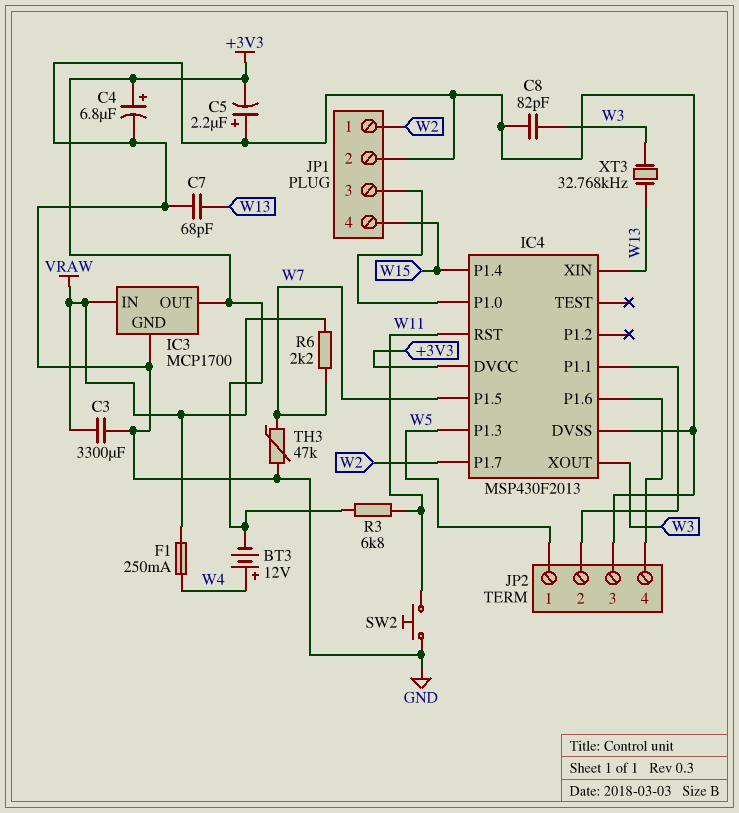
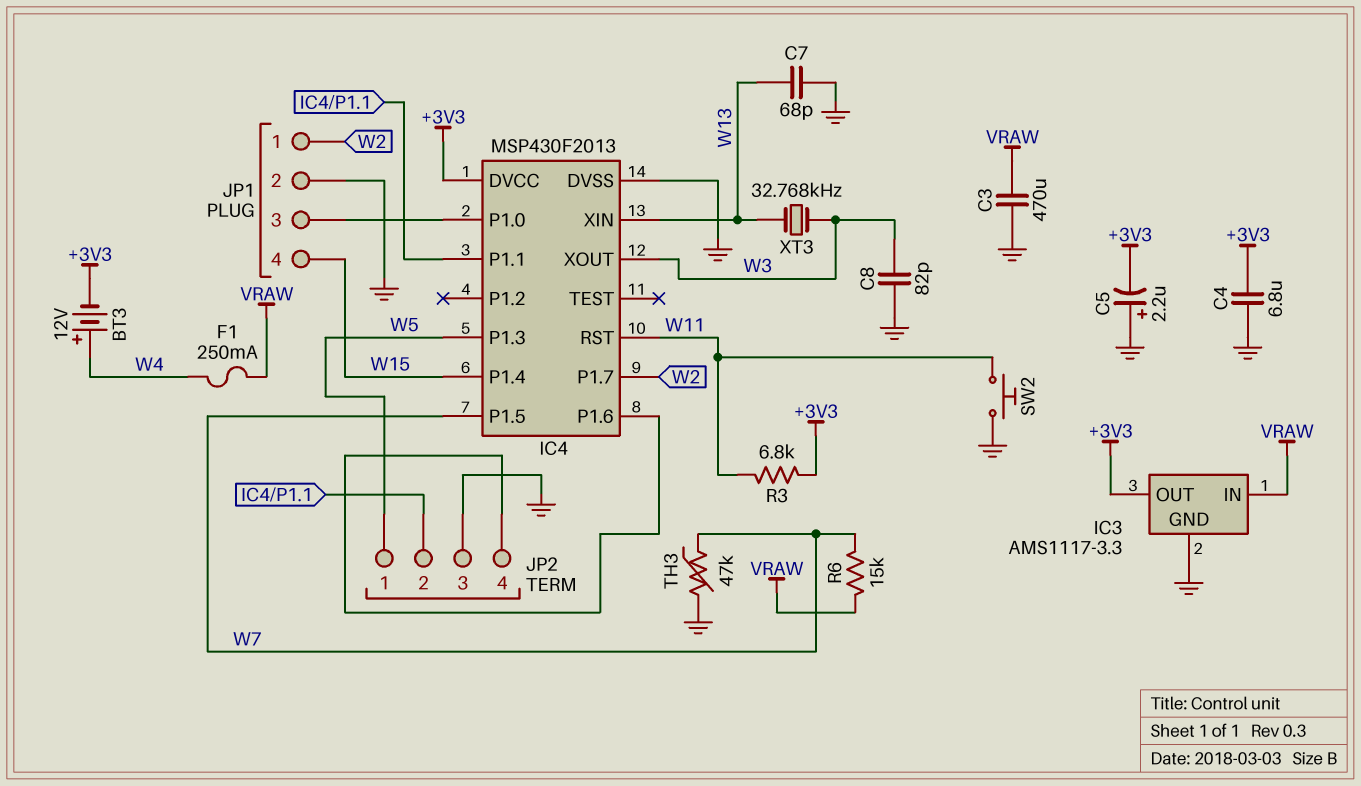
C3: 3300uF (GND, VRAW) -> 470uF (GND, VRAW)
C4: 6.8uF (plus +3V3, minus GND) -> 6.8uF (+3V3, GND)
IC3: MCP1700 -> AMS1117-3.3
R6: 2.2k (VRAW, W7) -> 15k (VRAW, W7)

